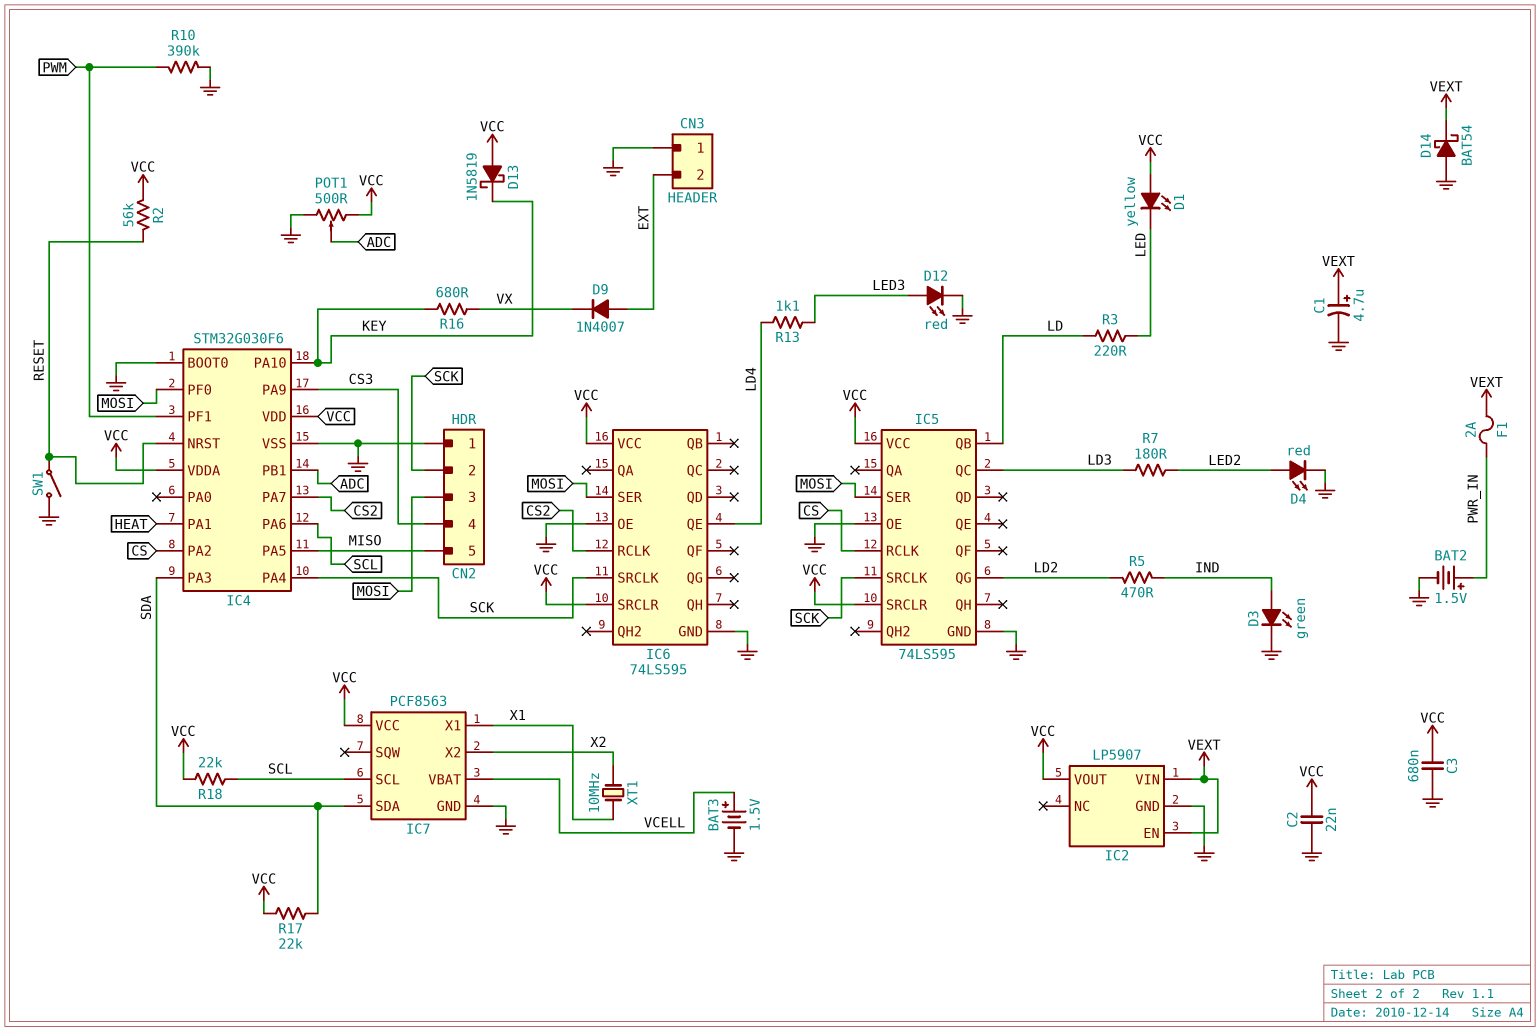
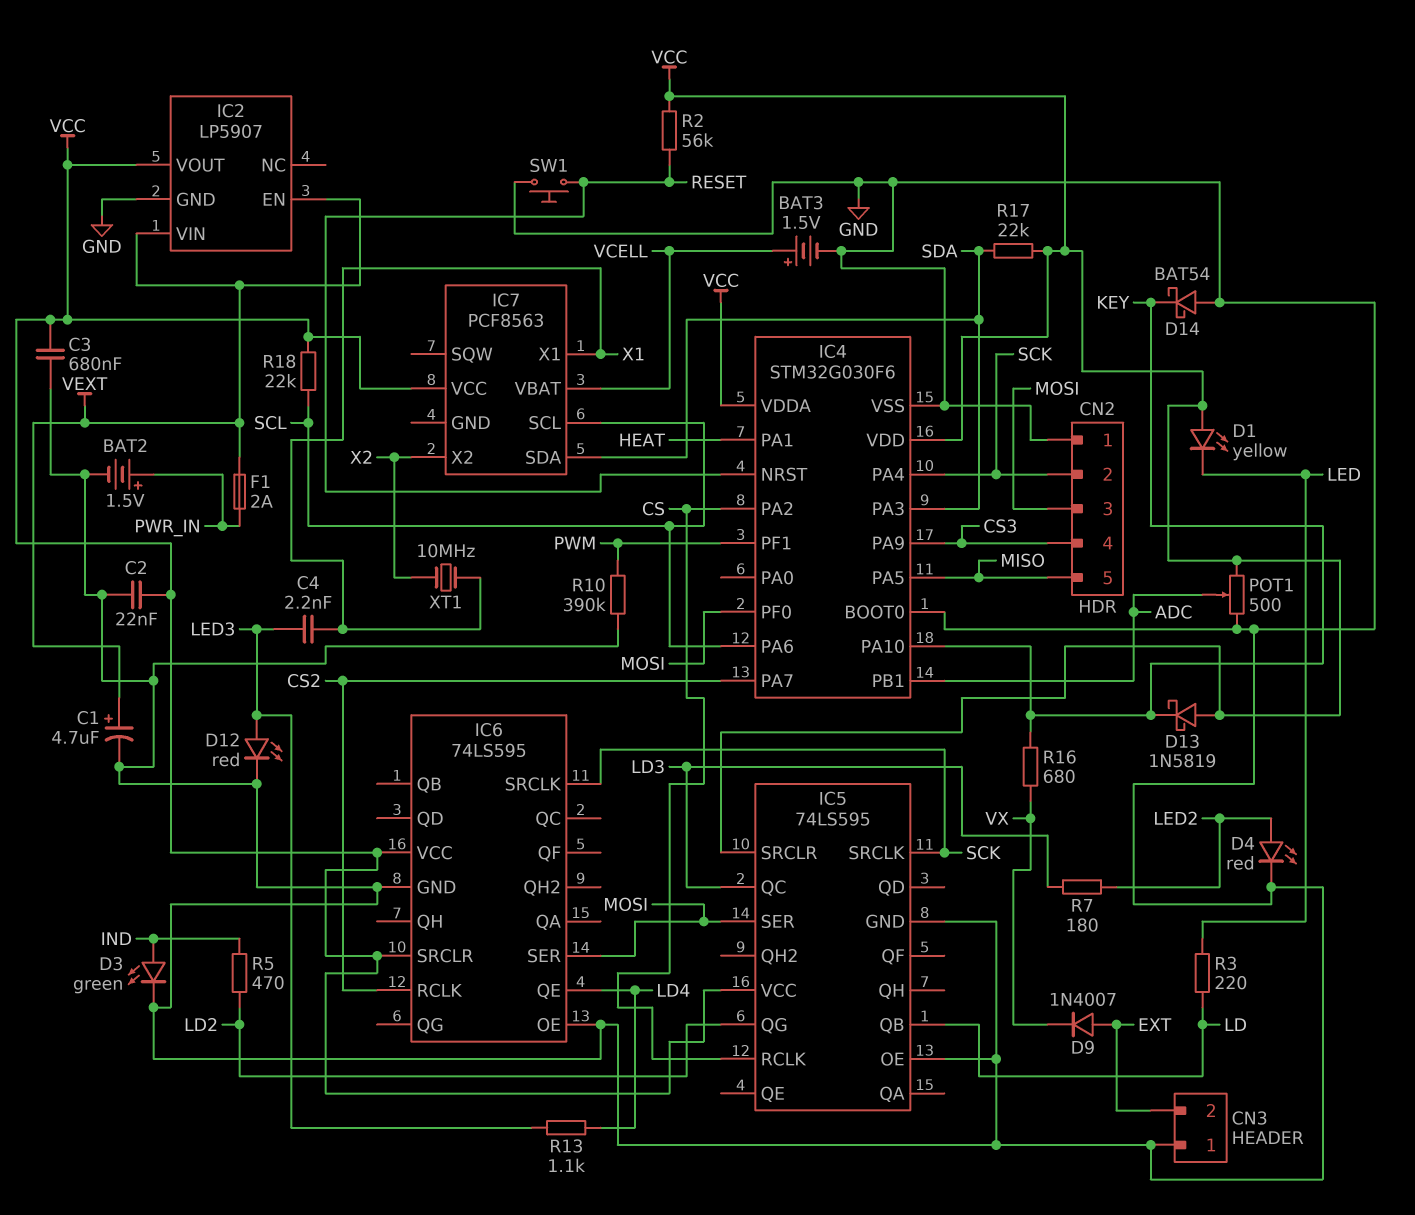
C4: none -> 2.2nF (LED3, X1)
D14: schottky BAT54 (A GND, K VEXT) -> schottky BAT54 (A GND, K KEY)
IC7 pin GND: GND -> none
SW1: switch (GND, RESET) -> button (GND, RESET)

